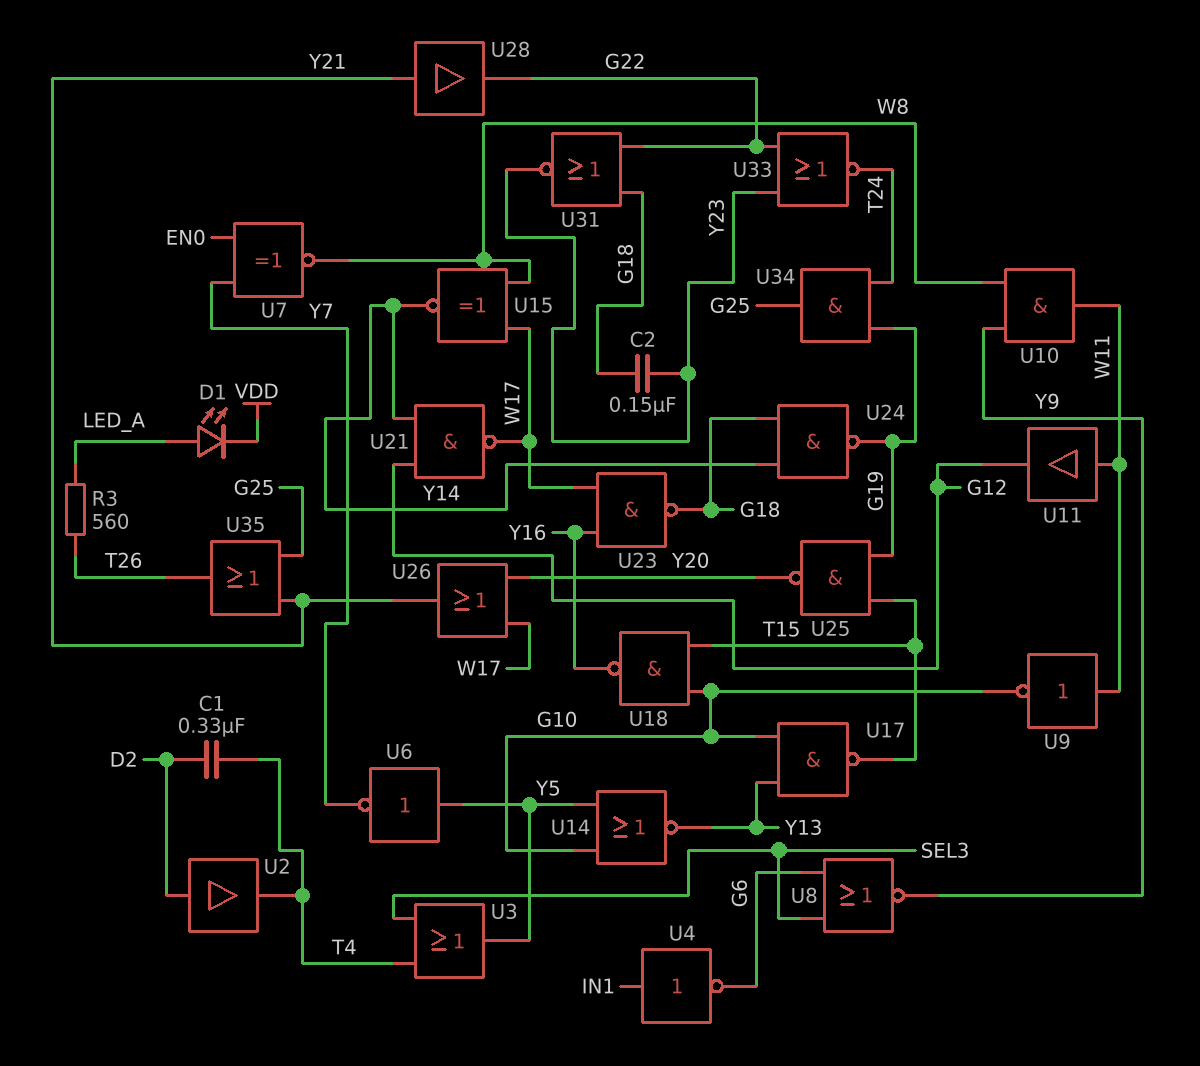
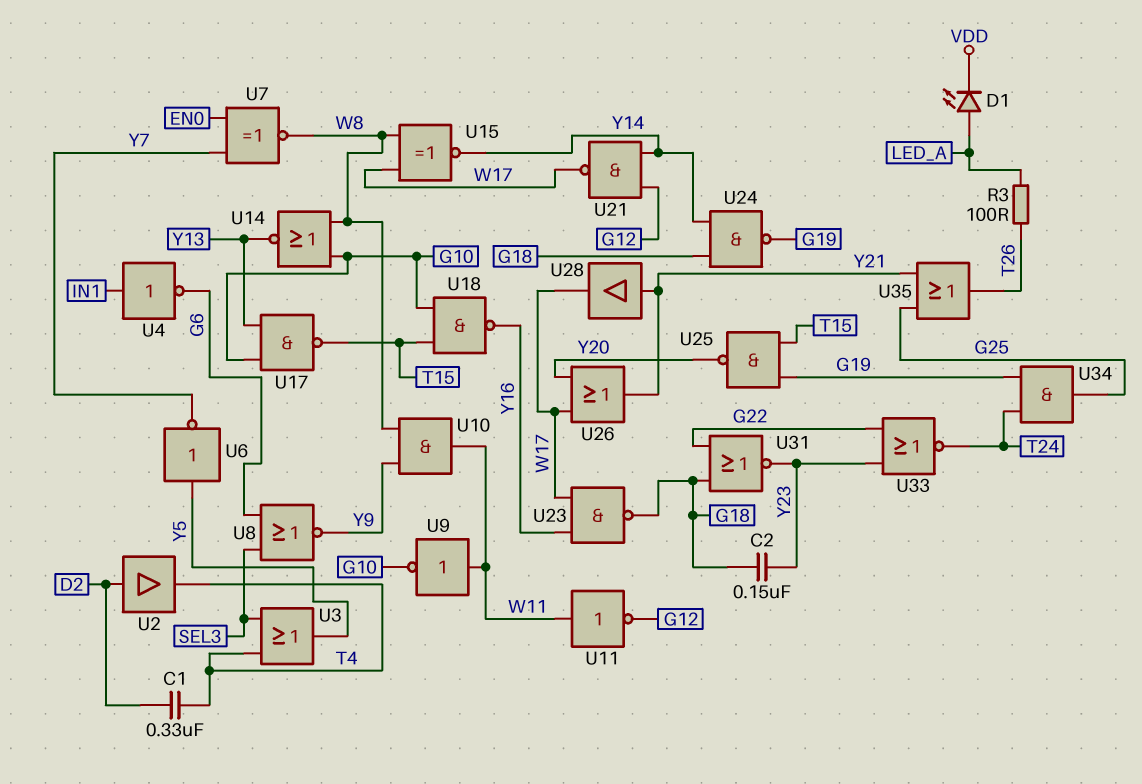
R3: 560 (LED_A, T26) -> 100 (LED_A, T26)
U11: buffer (in W11, out G12) -> NOT (in W11, out G12)
U14: NOR (in G10, in Y5, out Y13) -> NOR (in G10, in W8, out Y13)
U28: buffer (in Y21, out G22) -> buffer (in Y21, out W17)

